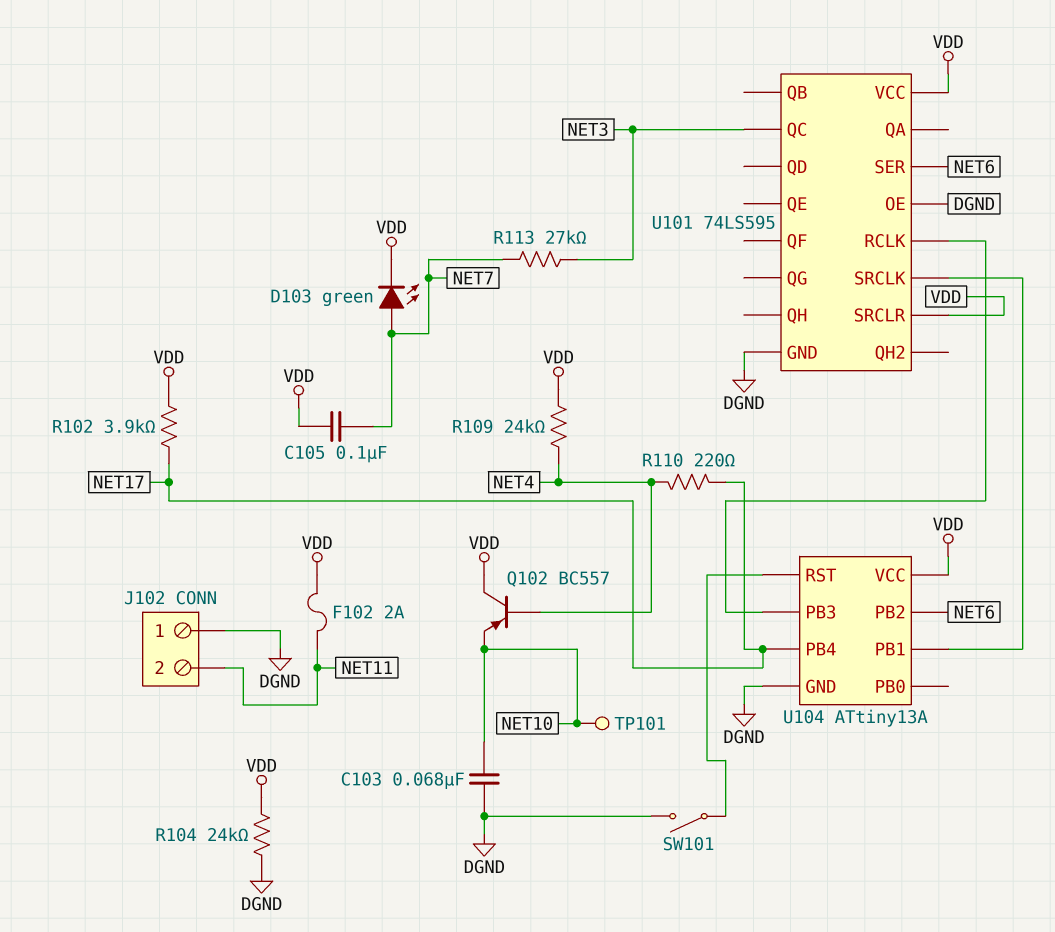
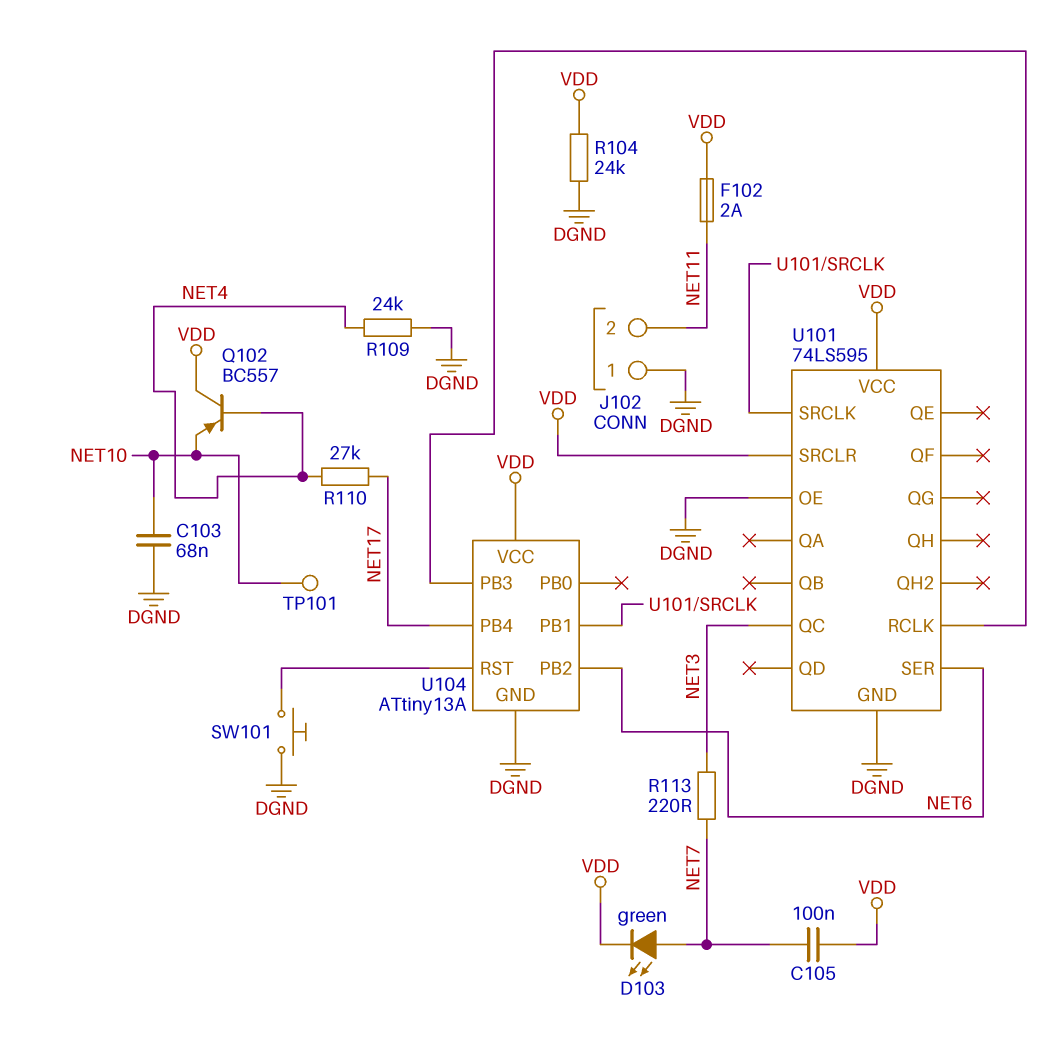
R102: 3.9k (NET17, VDD) -> none
R109: 24k (NET4, VDD) -> 24k (DGND, NET4)
R110: 220 (NET4, NET17) -> 27k (NET4, NET17)
R113: 27k (NET3, NET7) -> 220 (NET3, NET7)
SW101: switch (DGND, U104/RST) -> button (DGND, U104/RST)

